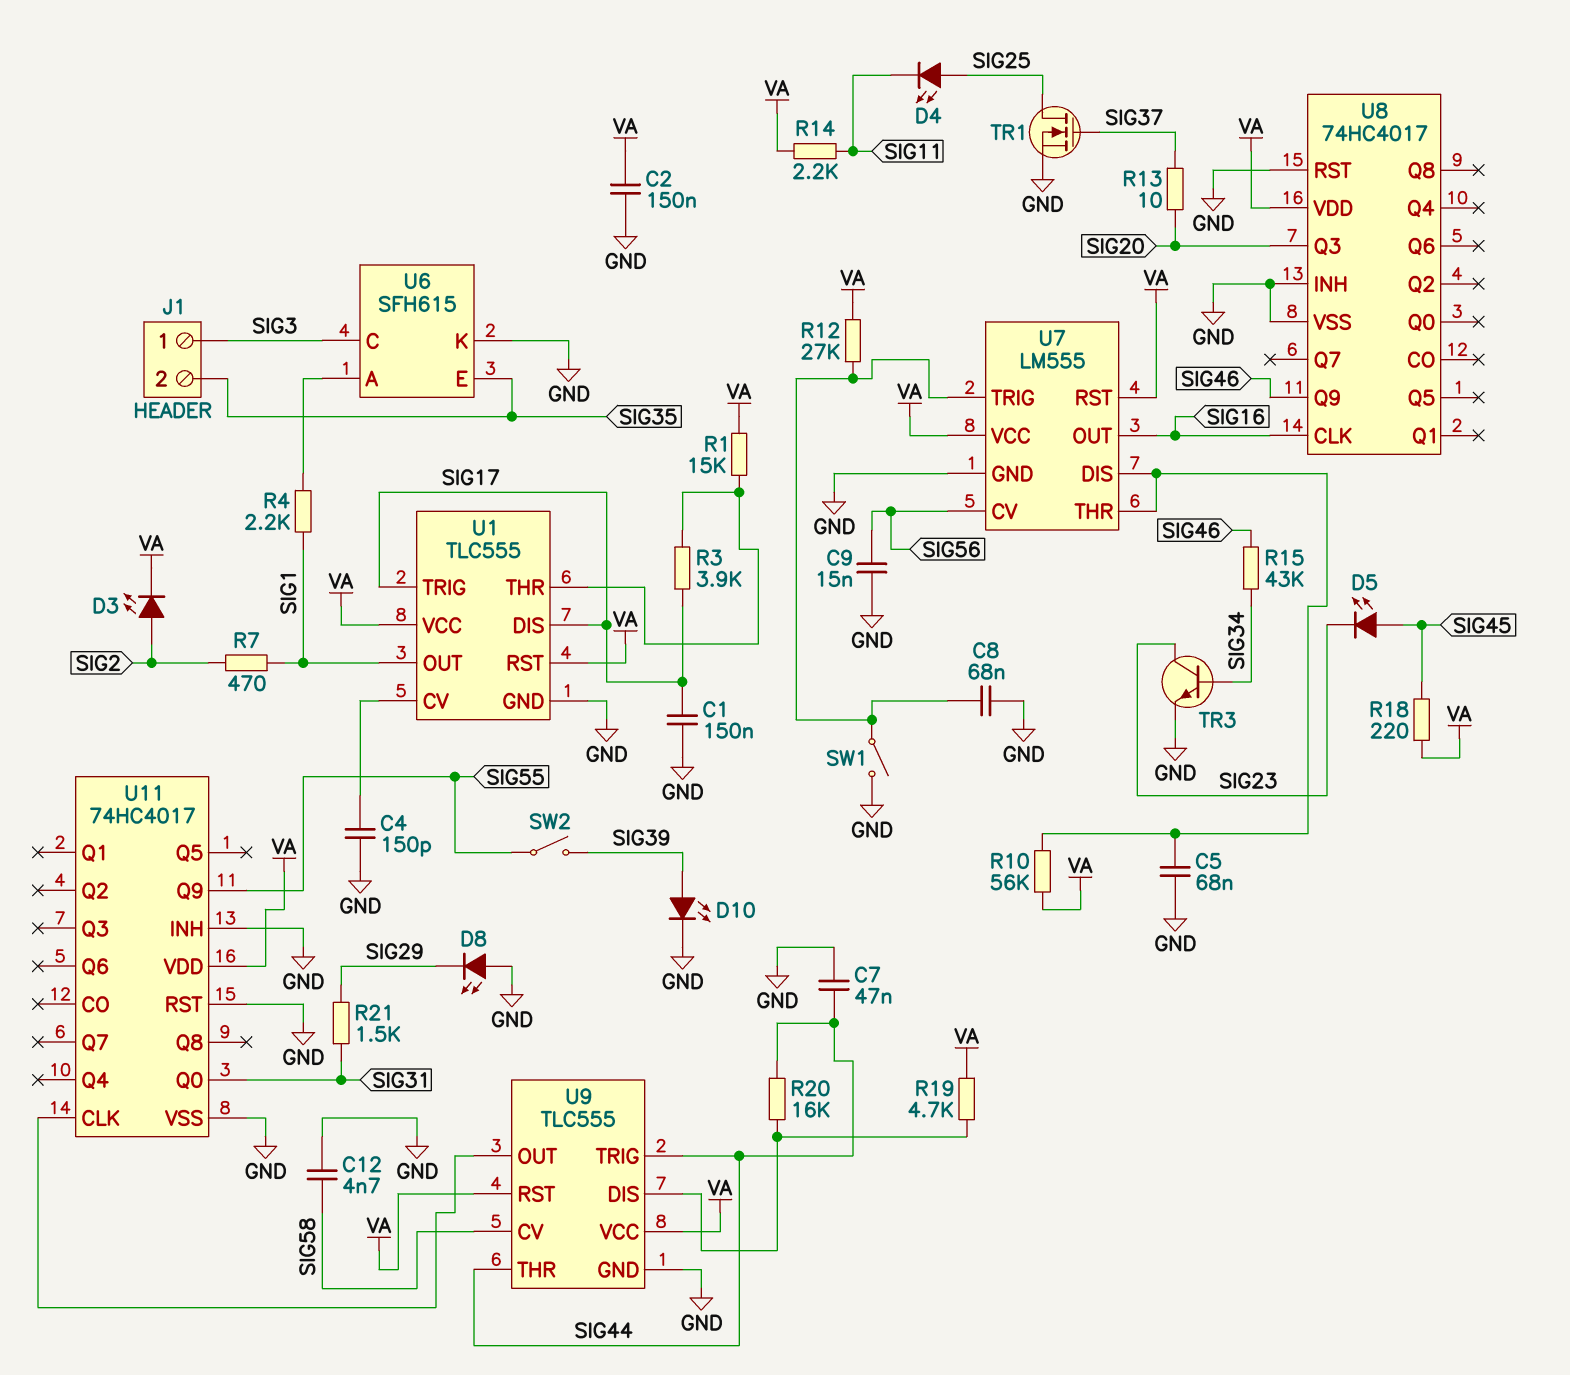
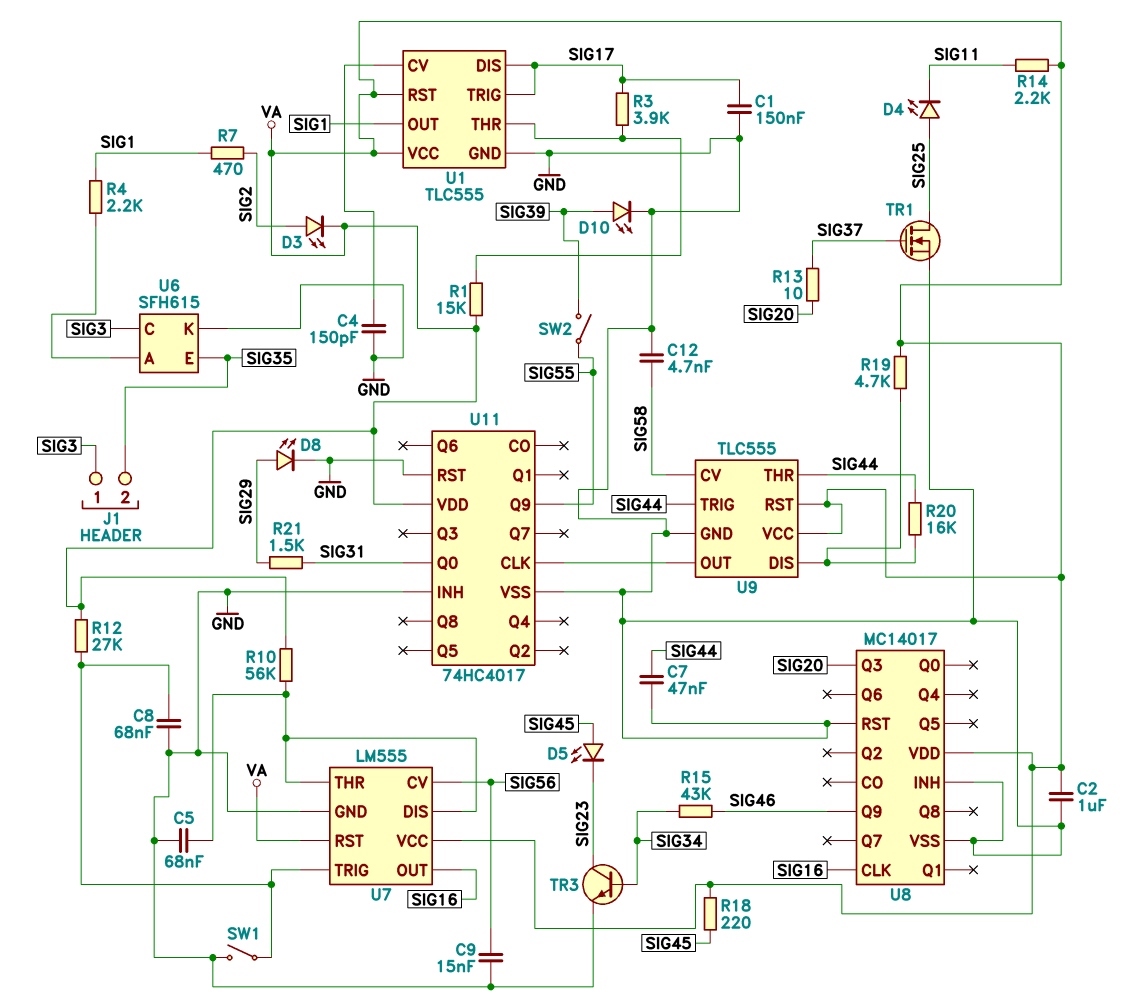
C2: 150nF (GND, VA) -> 1uF (GND, VA)
D8: LED (A GND, K SIG29) -> LED (A SIG29, K GND)
U8: 74HC4017 -> MC14017

